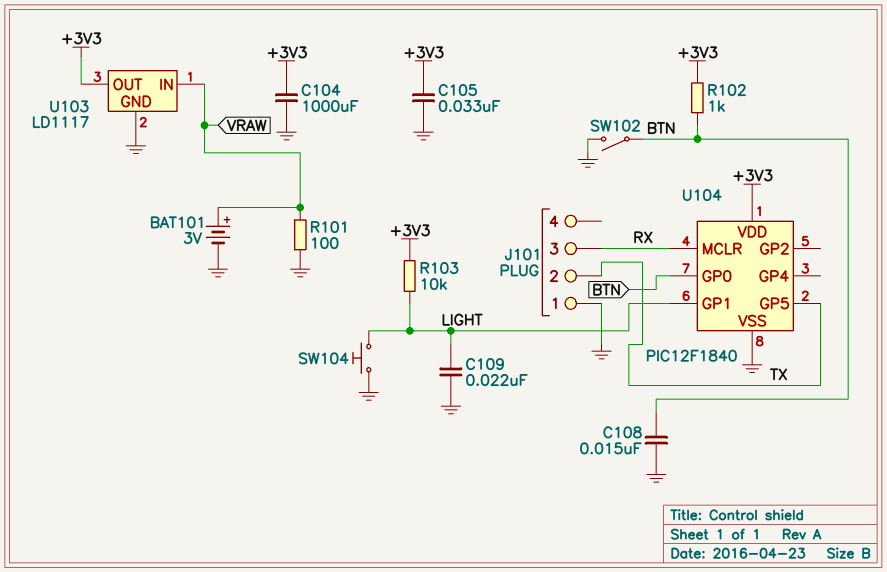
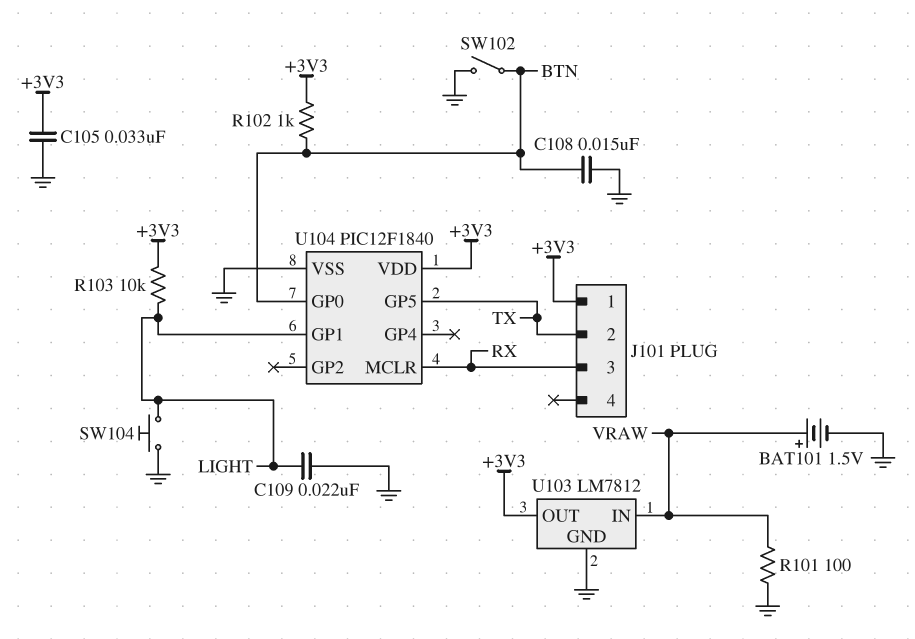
BAT101: 3V (plus VRAW, minus GND) -> 1.5V (plus VRAW, minus GND)
C104: 1000uF (+3V3, GND) -> none
J101 pin 1: GND -> +3V3
U103: LD1117 -> LM7812

